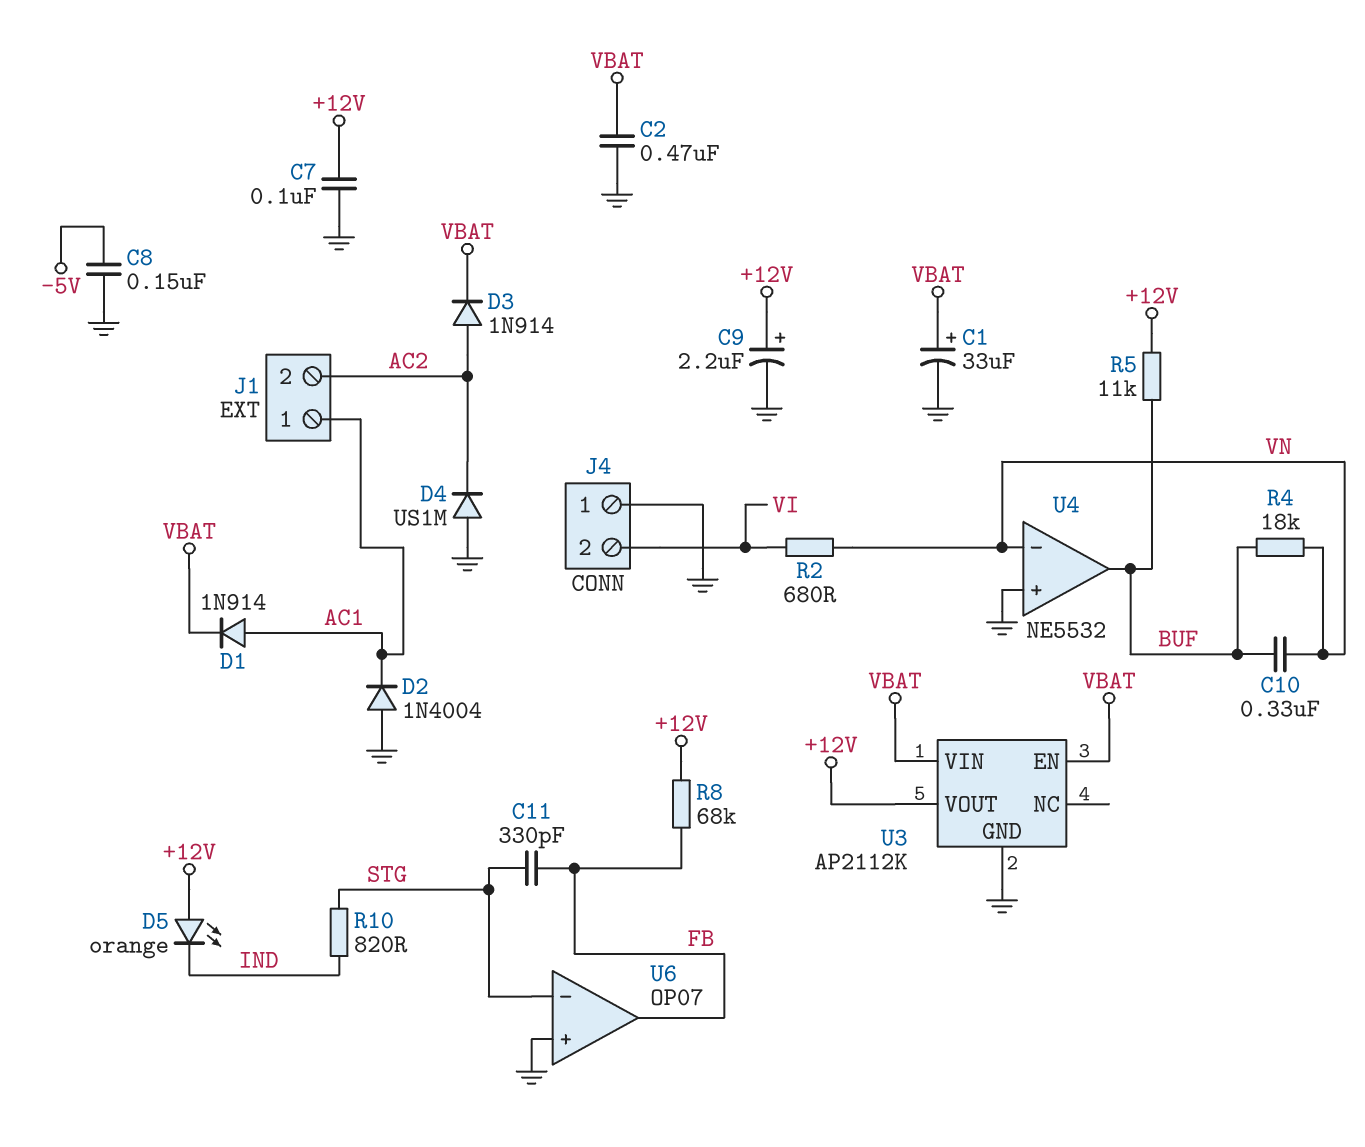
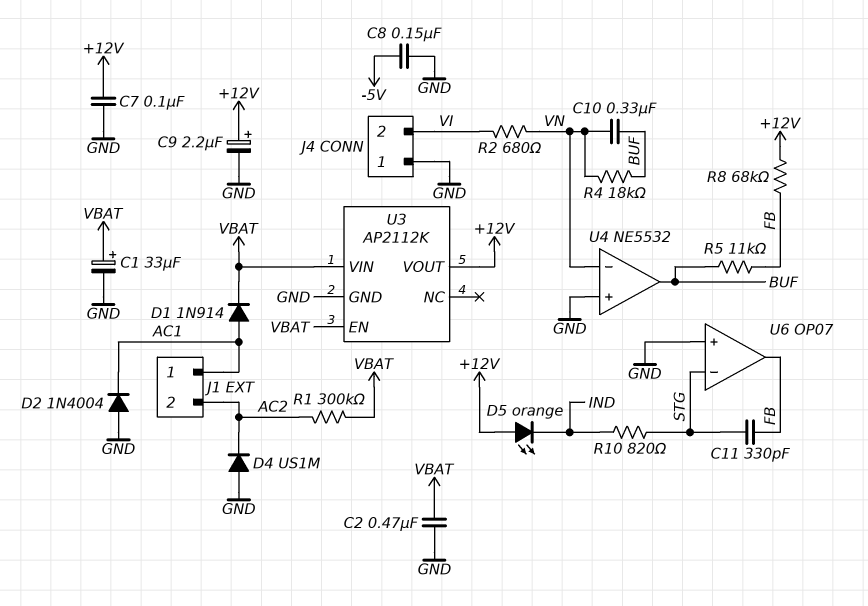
D3: diode 1N914 (A AC2, K VBAT) -> none
R1: none -> 300k (AC2, VBAT)
R5: 11k (+12V, BUF) -> 11k (BUF, FB)

